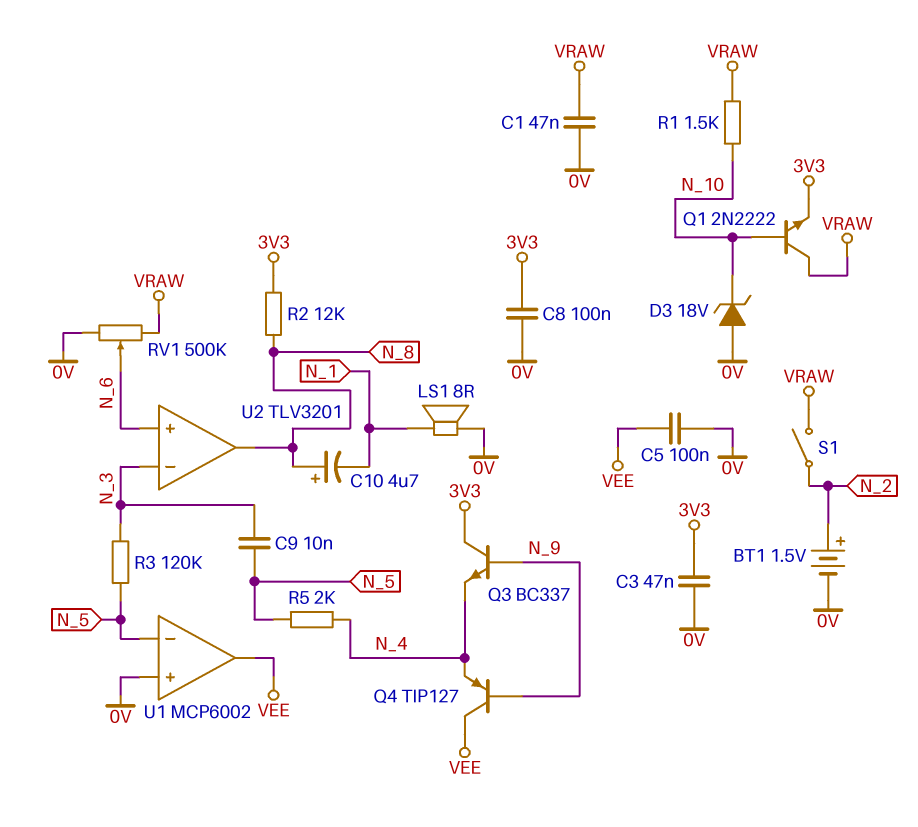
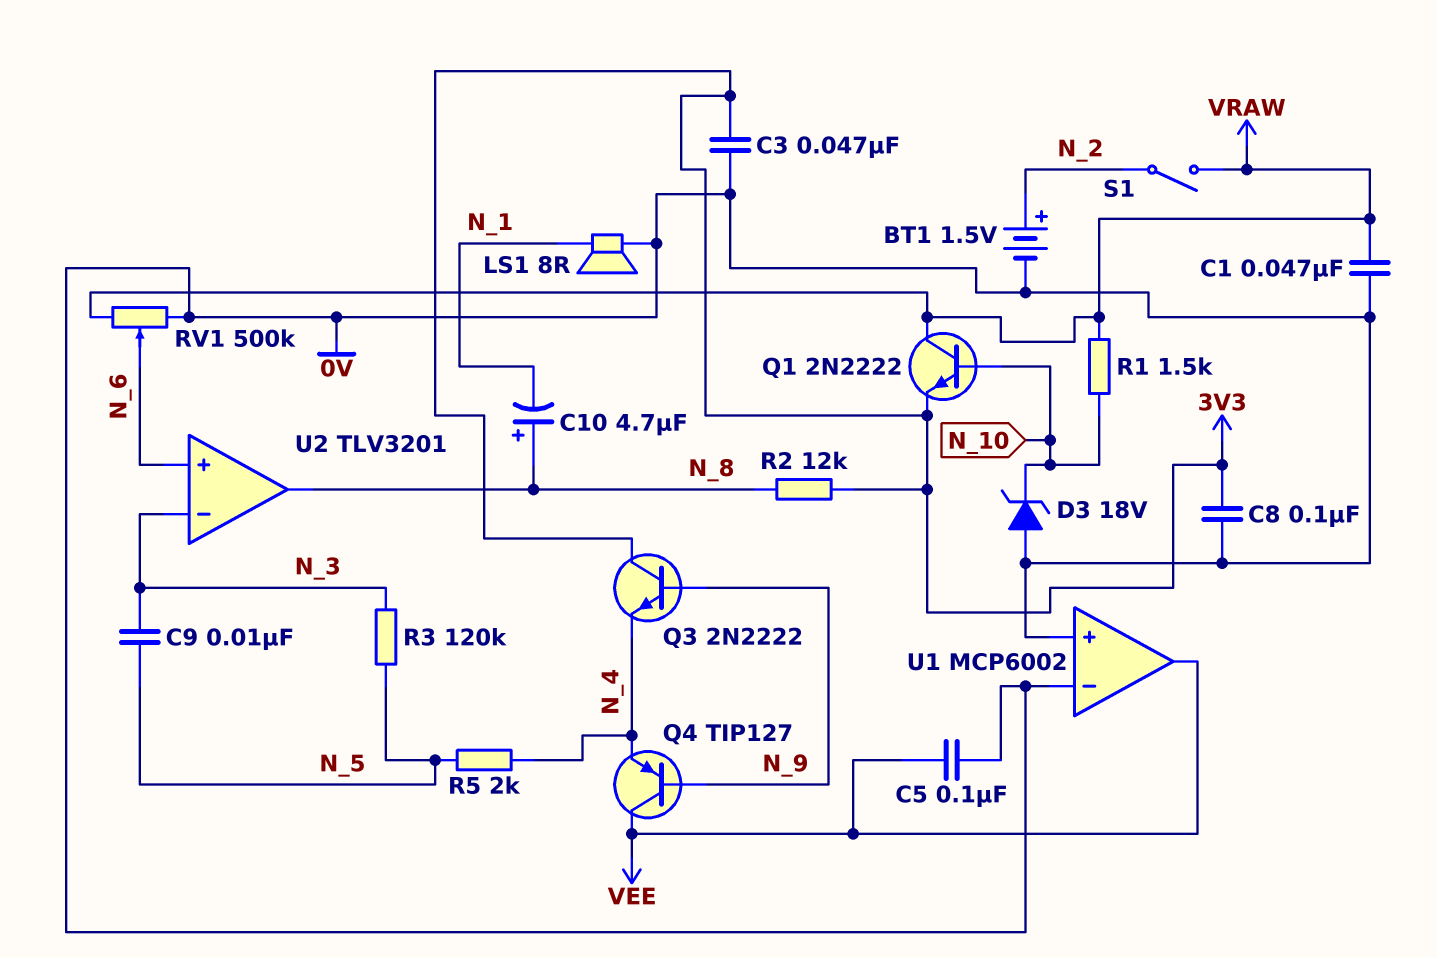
Q3: NPN BC337 (B N_9, C 3V3, E N_4) -> NPN 2N2222 (B N_9, C 3V3, E N_4)
U1 pin in-: N_5 -> 0V

